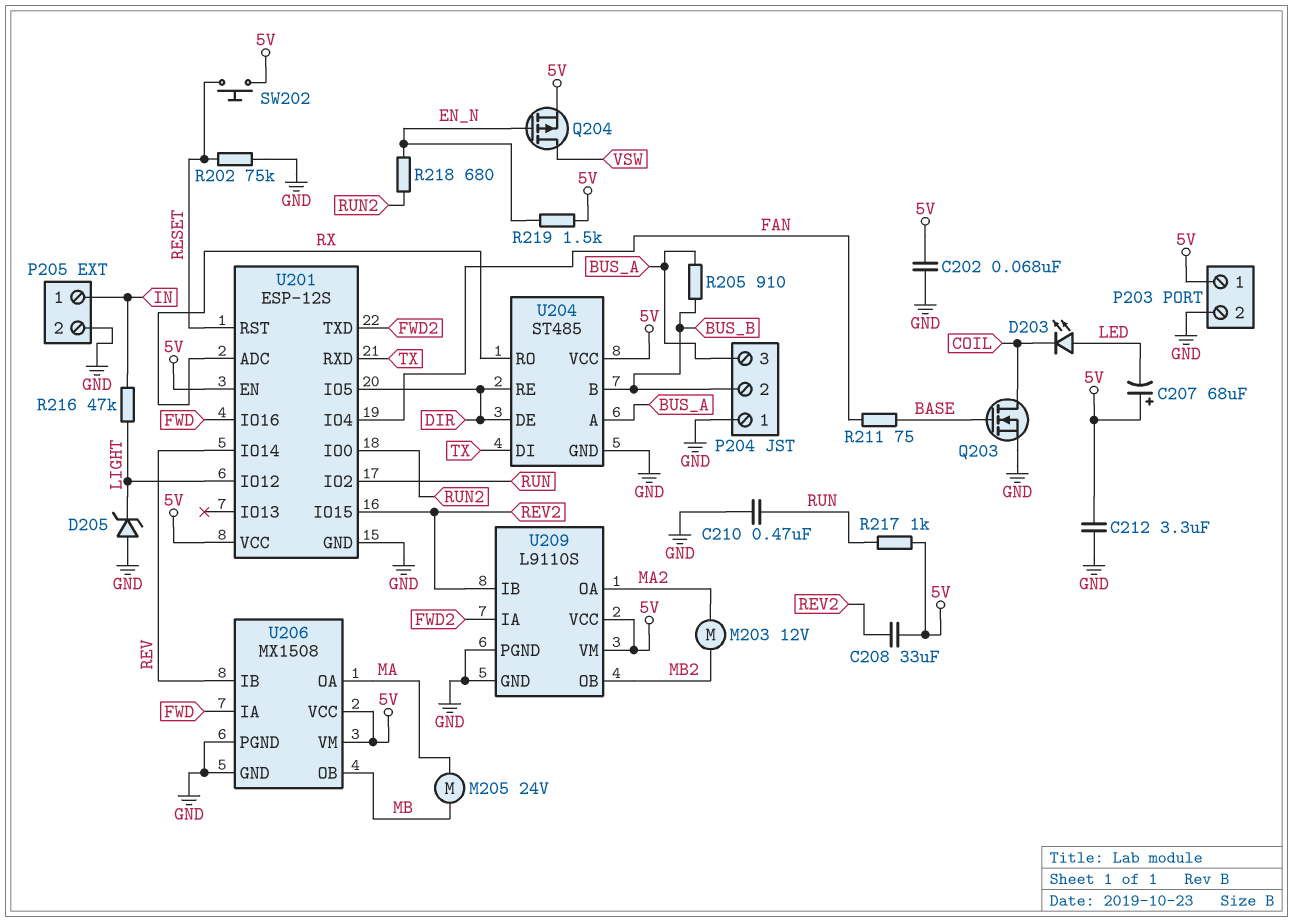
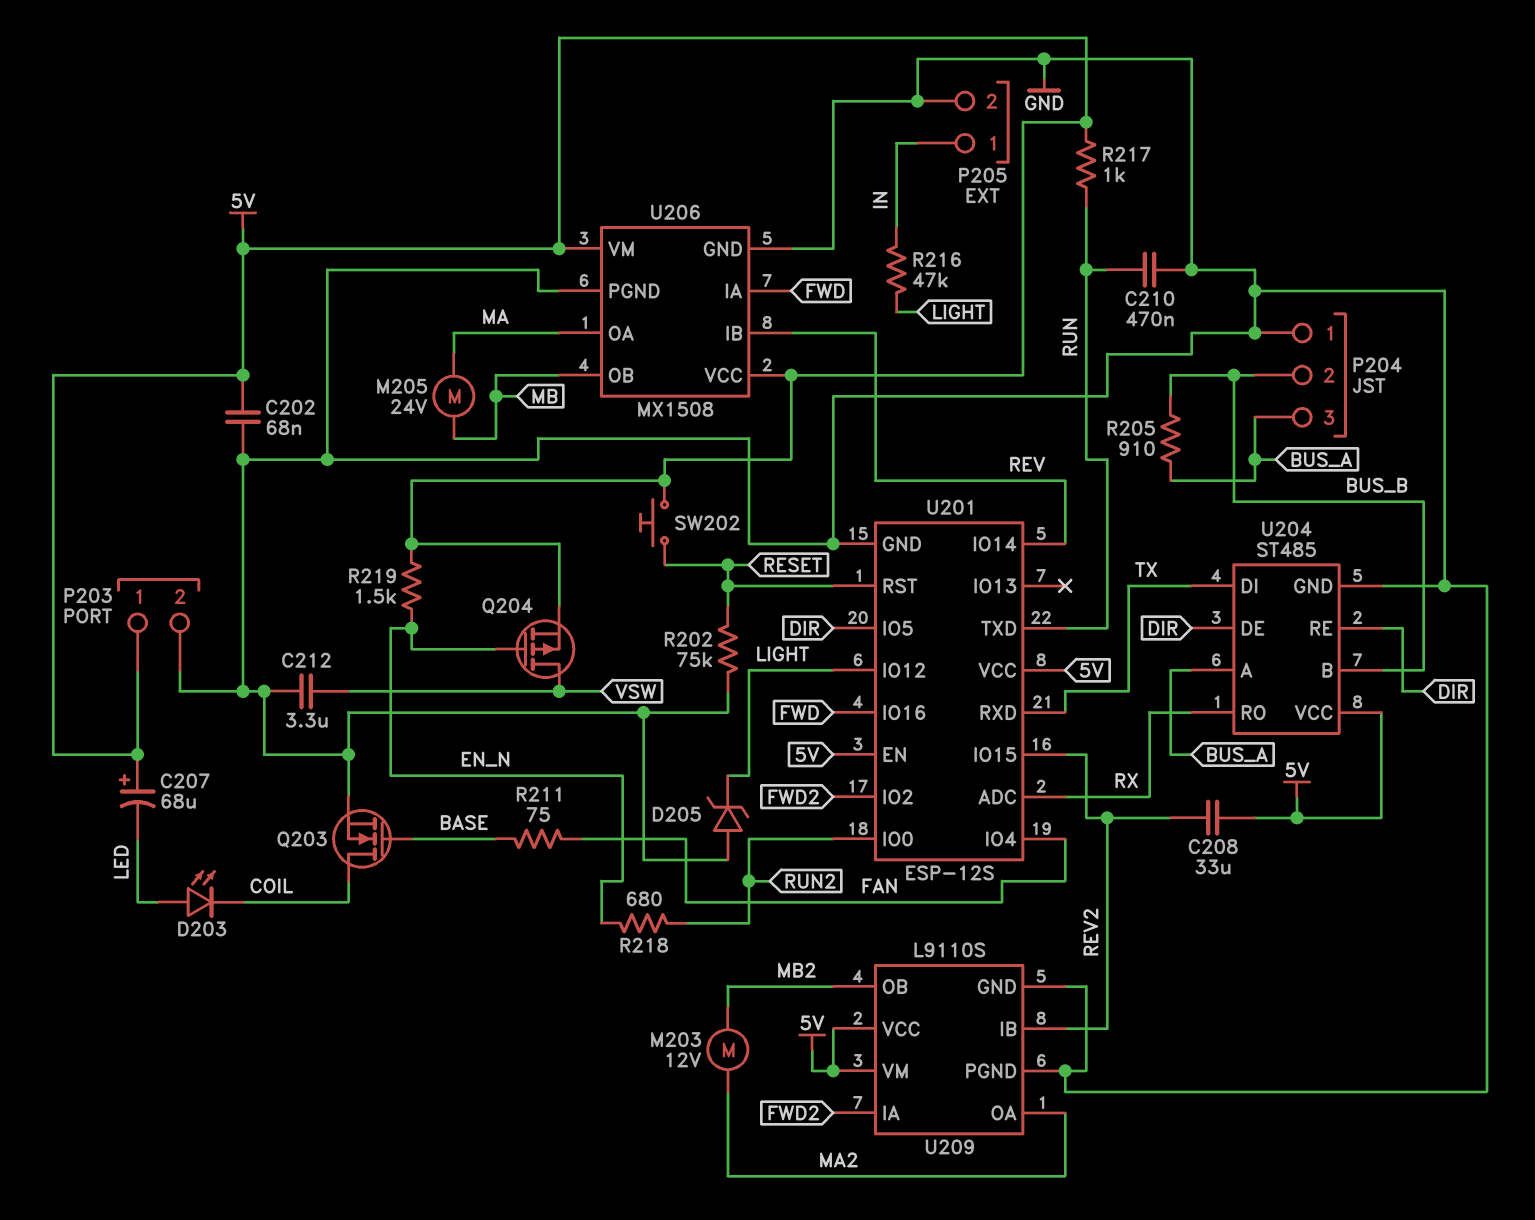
C212: 3.3uF (5V, GND) -> 3.3uF (GND, VSW)
U201 pin IO2: RUN -> FWD2
U201 pin TXD: FWD2 -> RUN

